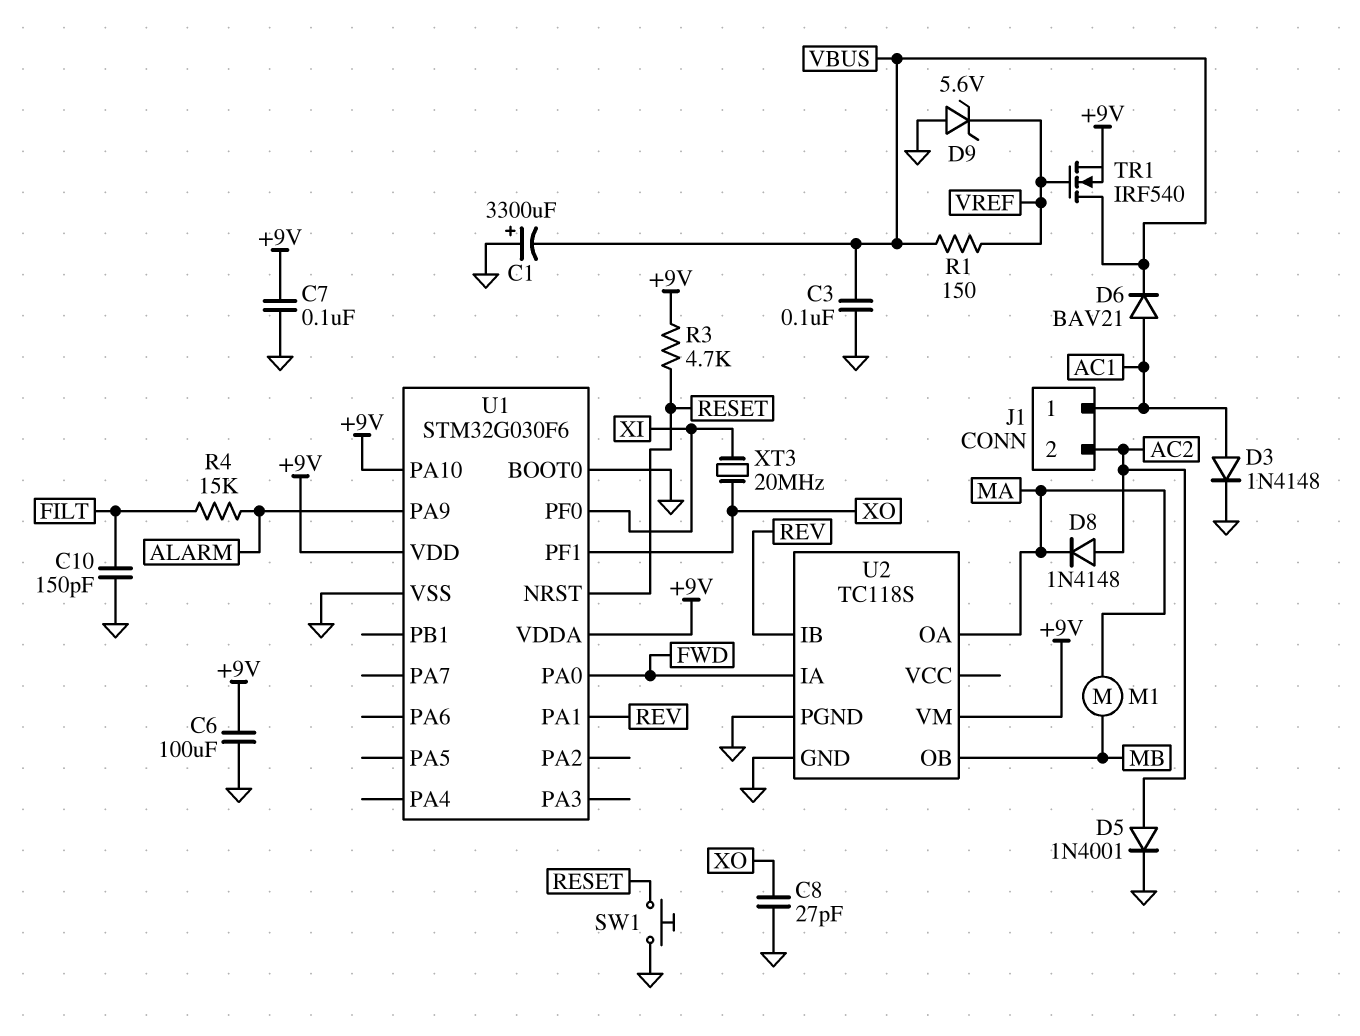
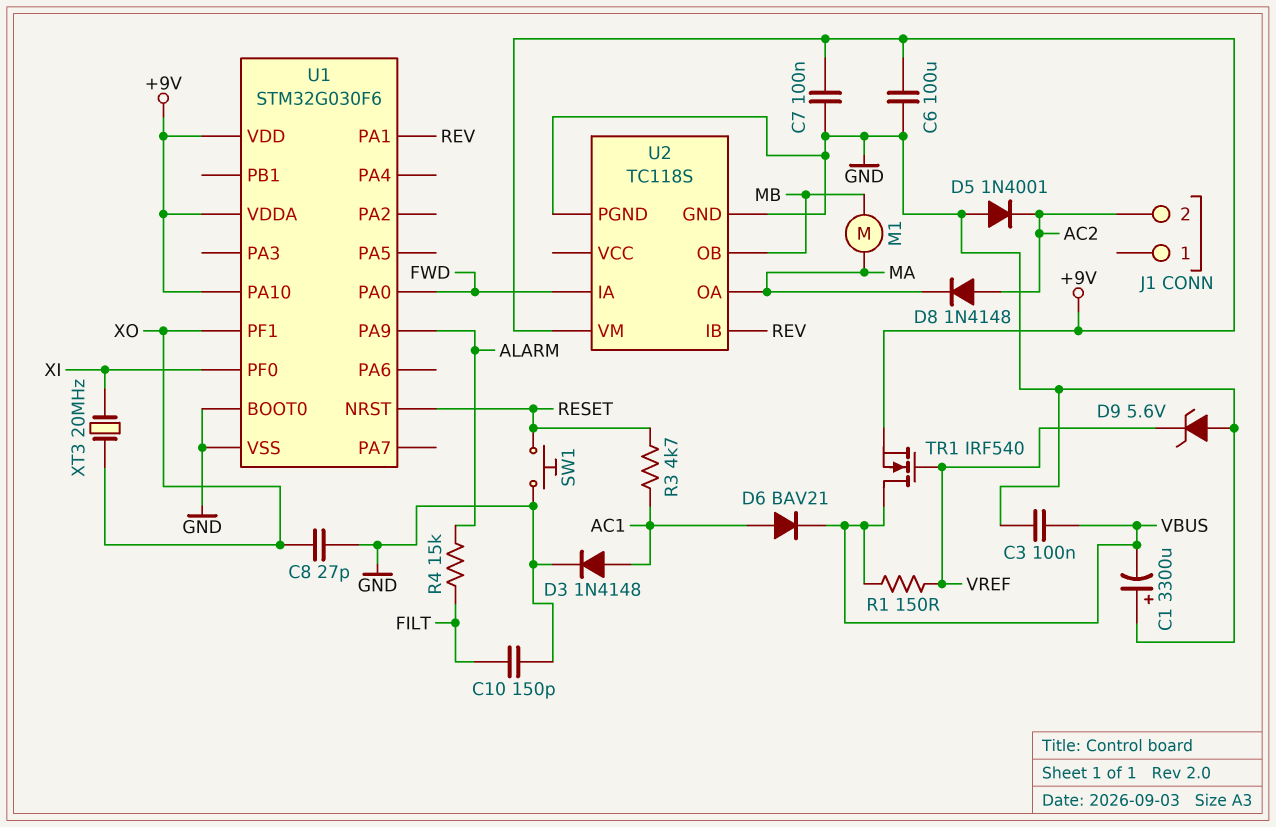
D5: diode 1N4001 (A AC2, K GND) -> diode 1N4001 (A GND, K AC2)
J1 pin 1: AC1 -> none
R3: 4.7k (+9V, RESET) -> 4.7k (AC1, RESET)

